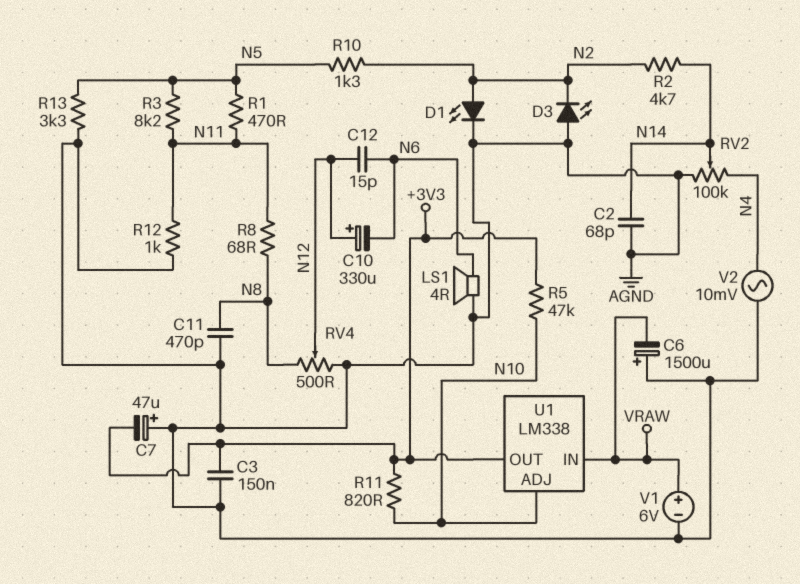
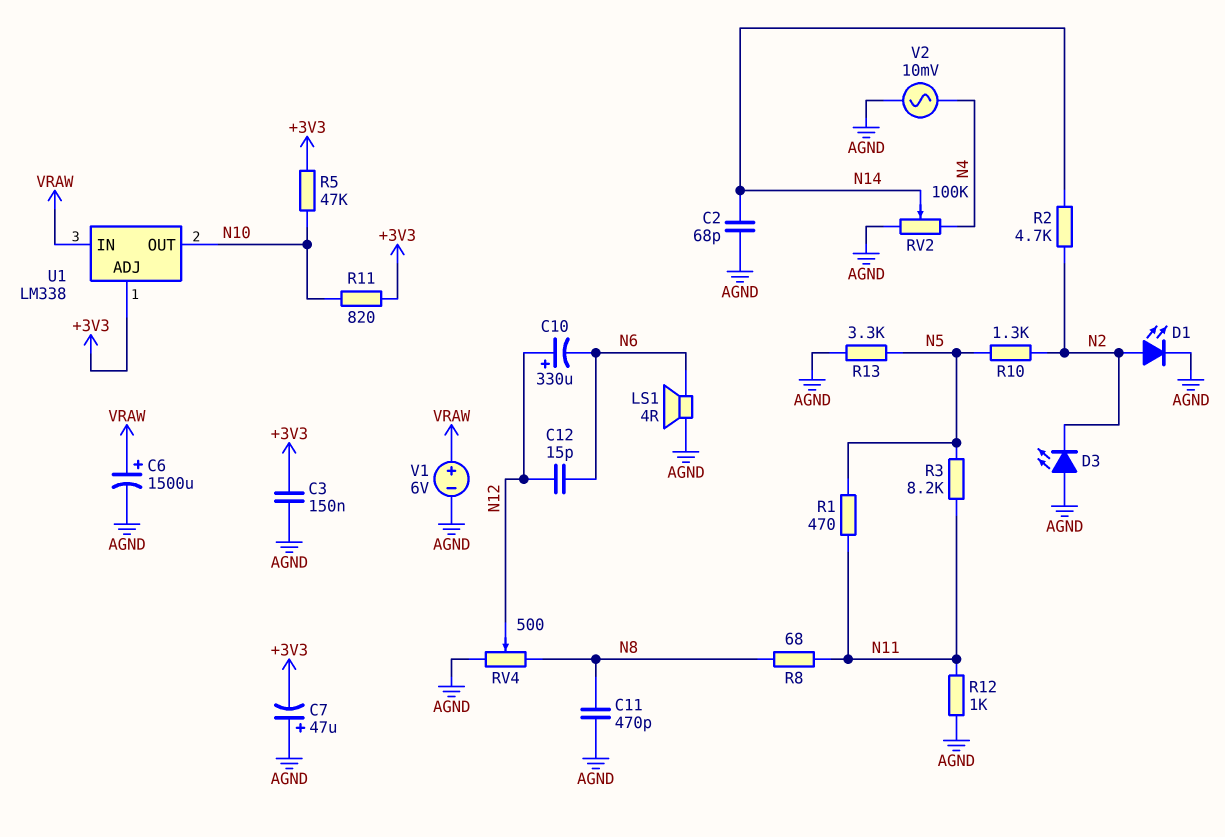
C6: 1500uF (plus AGND, minus VRAW) -> 1500uF (plus VRAW, minus AGND)
U1 pin ADJ: N10 -> +3V3
U1 pin OUT: +3V3 -> N10

